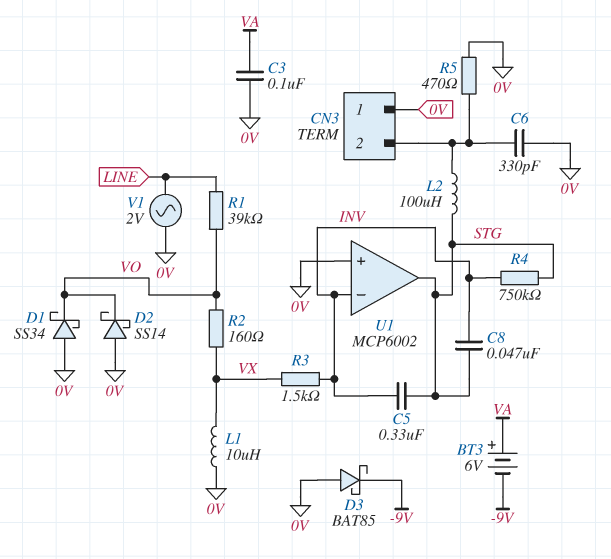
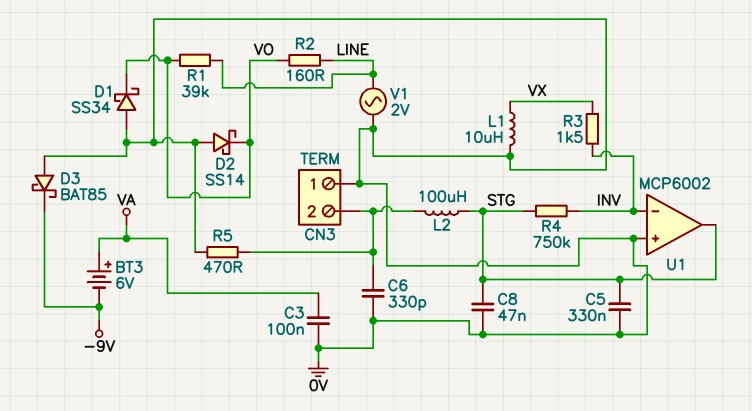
C5: 330nF (INV, STG) -> 330nF (0V, STG)
C8: 47nF (INV, STG) -> 47nF (0V, STG)
R2: 160 (VO, VX) -> 160 (LINE, VO)

